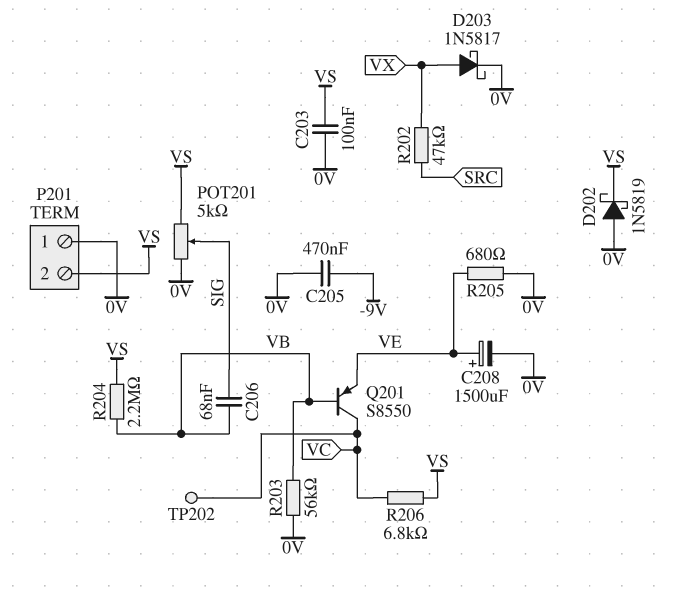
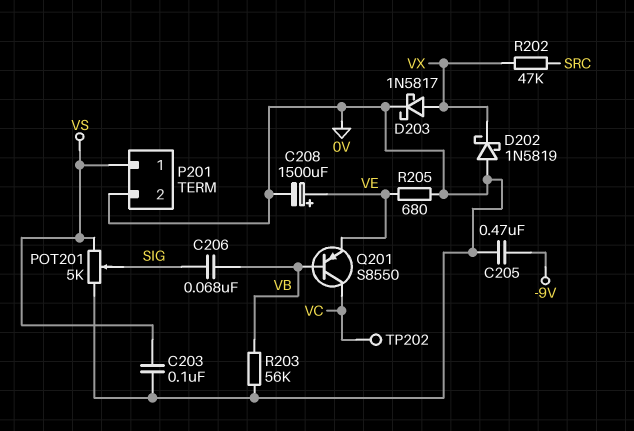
D202: schottky 1N5819 (A 0V, K VS) -> schottky 1N5819 (A 0V, K VX)
P201 pin 1: 0V -> VS
P201 pin 2: VS -> 0V
R204: 2.2M (VB, VS) -> none
R206: 6.8k (VC, VS) -> none

